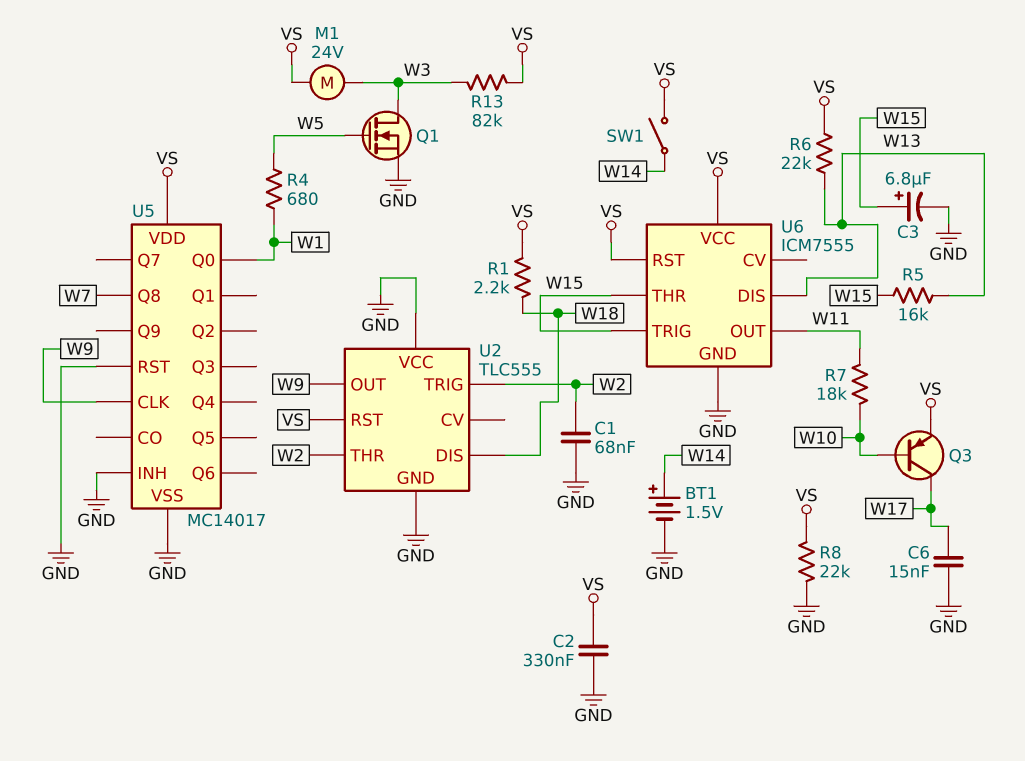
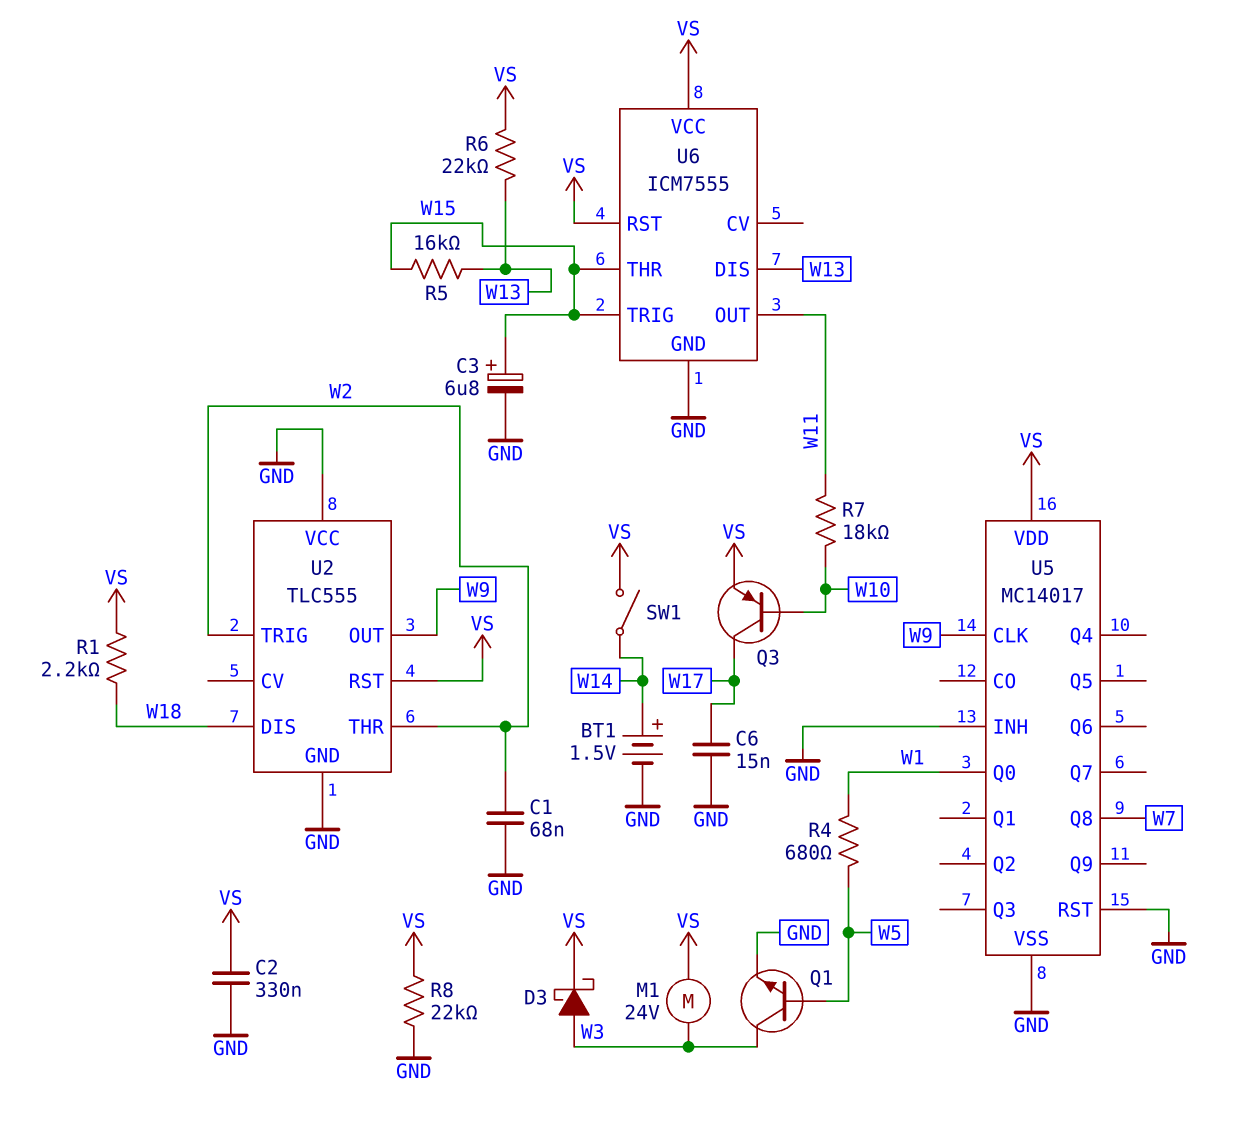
D3: none -> schottky (A W3, K VS)
Q1: NMOS (G W5, D W3, S GND) -> NPN (B W5, C W3, E GND)
R13: 82k (VS, W3) -> none

